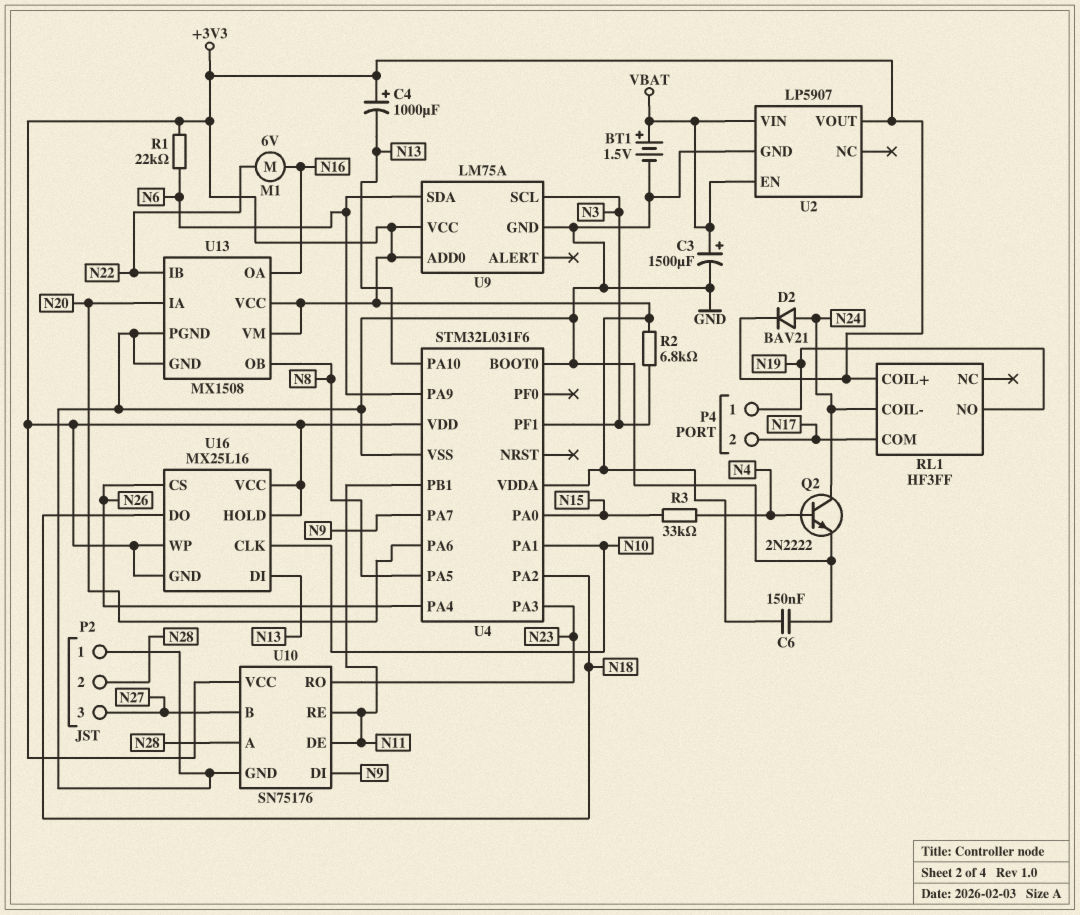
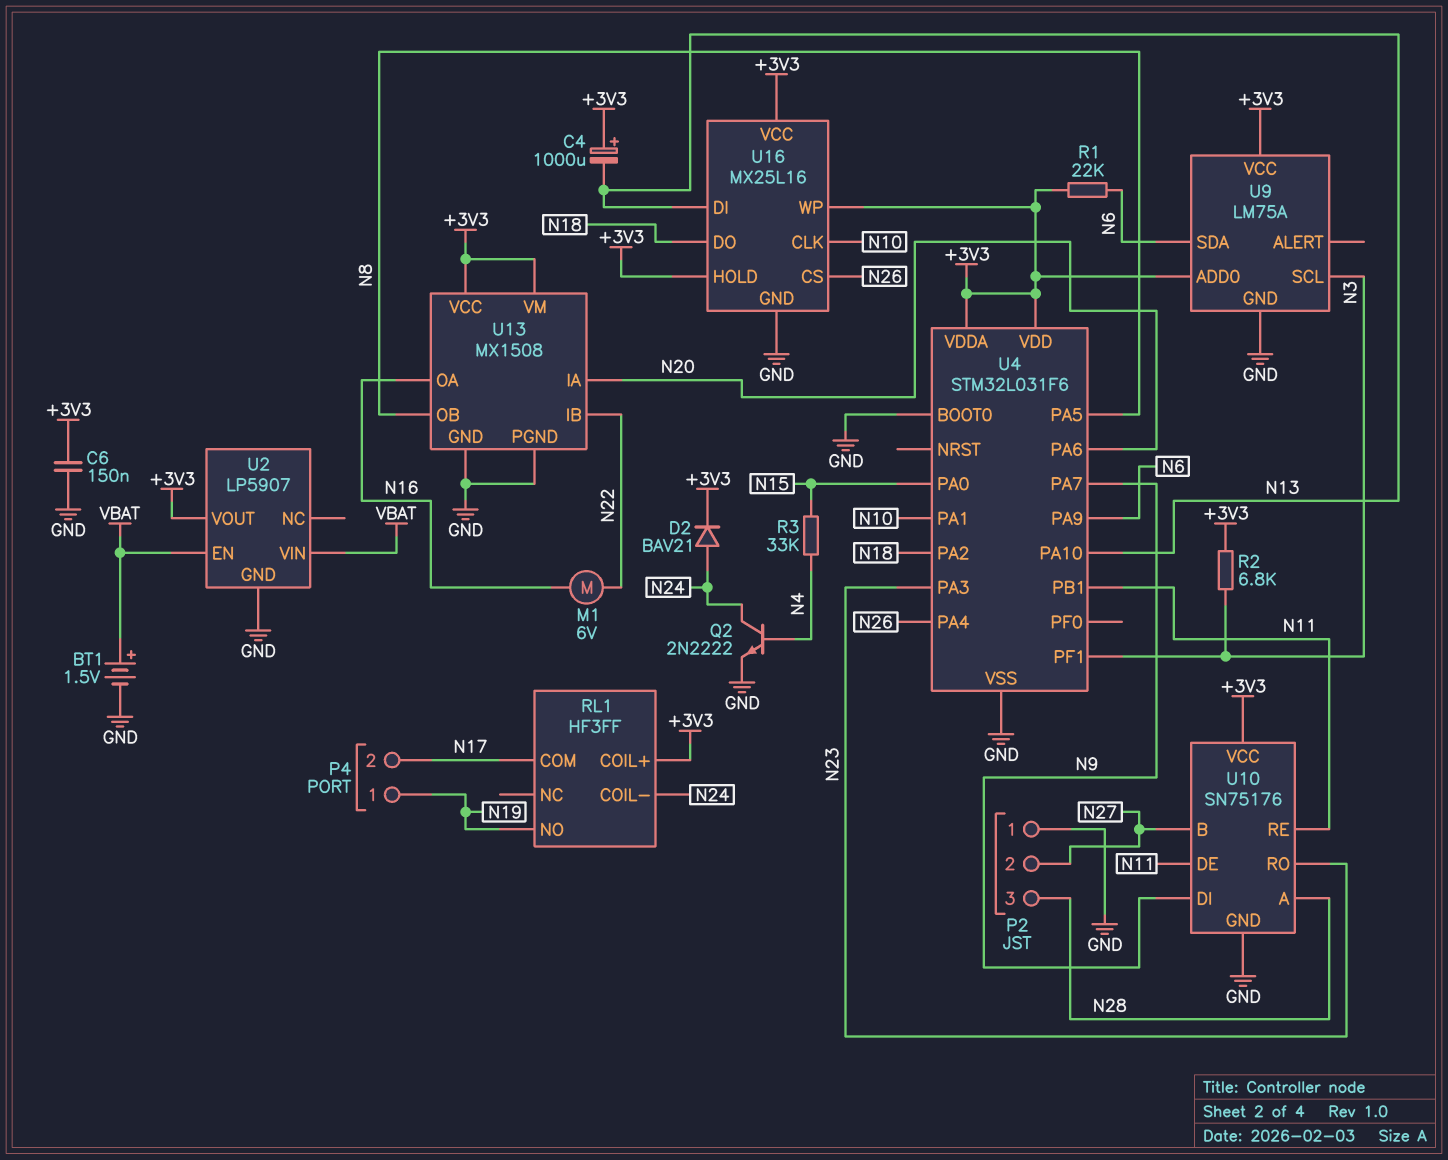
C3: 1500uF (plus VBAT, minus GND) -> none
P2 pin 2: N28 -> N27
P2 pin 3: N27 -> N28
U16 pin GND: +3V3 -> GND

